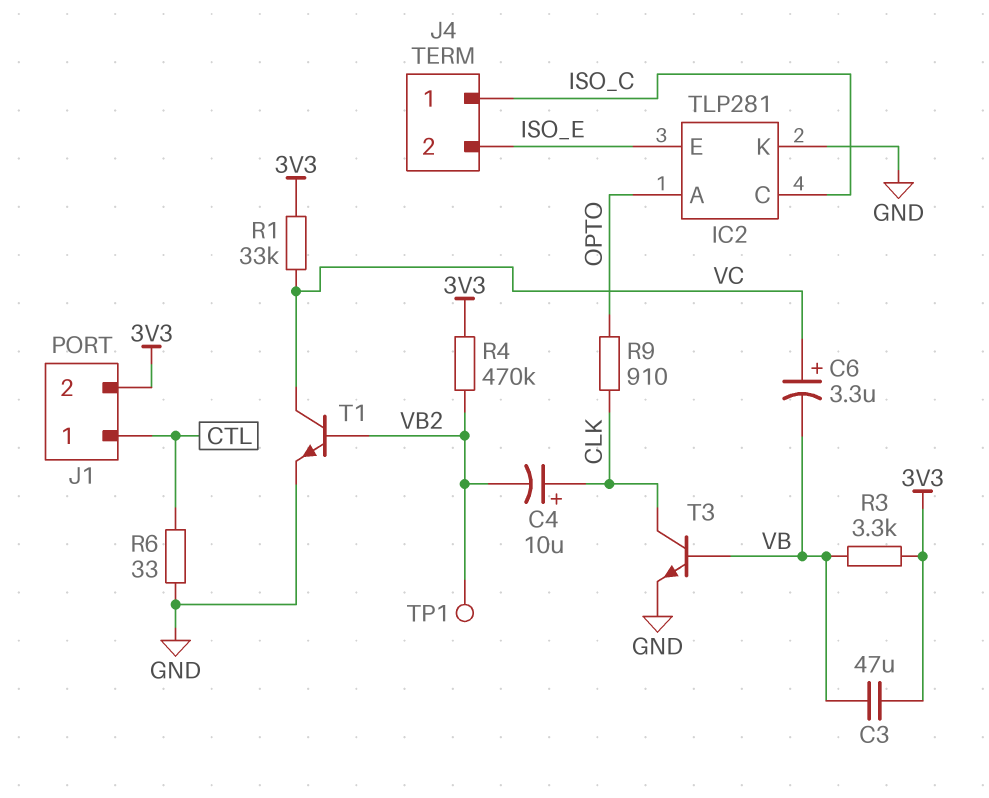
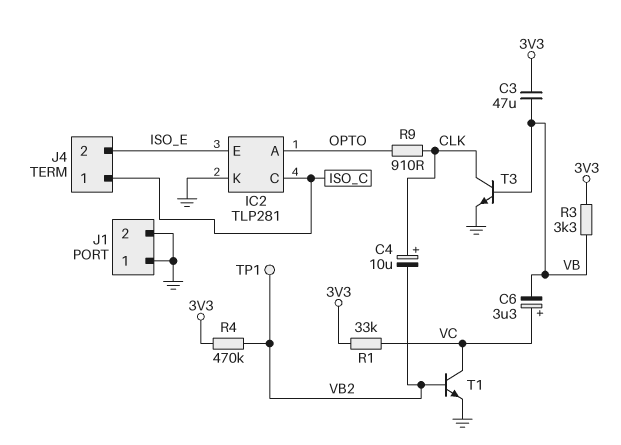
J1 pin 1: CTL -> GND
J1 pin 2: 3V3 -> GND
R6: 33 (CTL, GND) -> none

